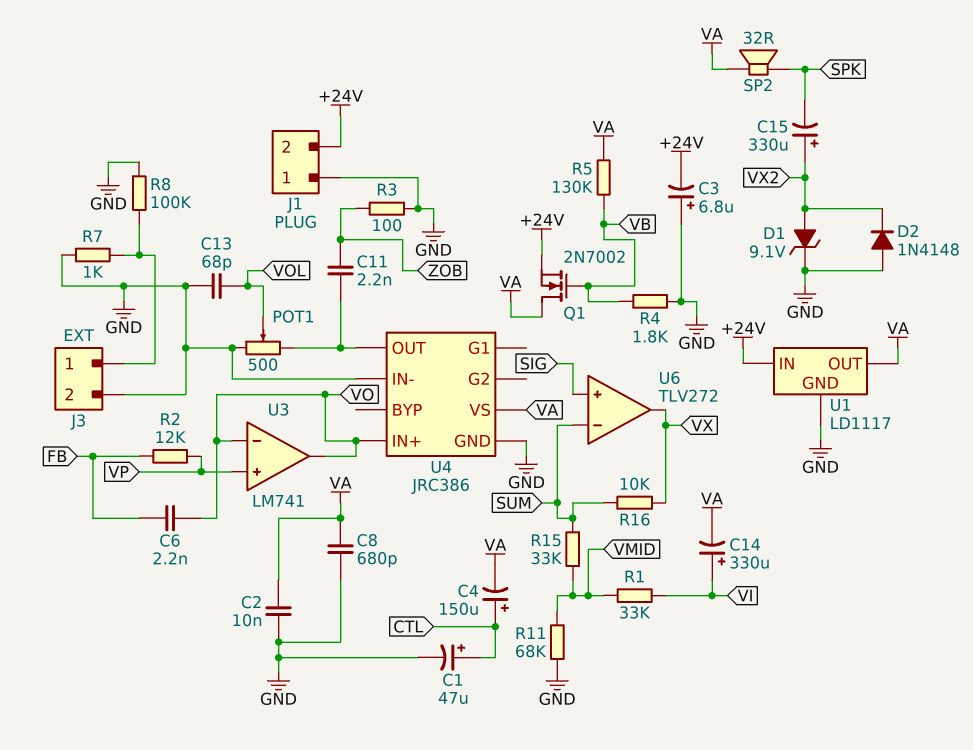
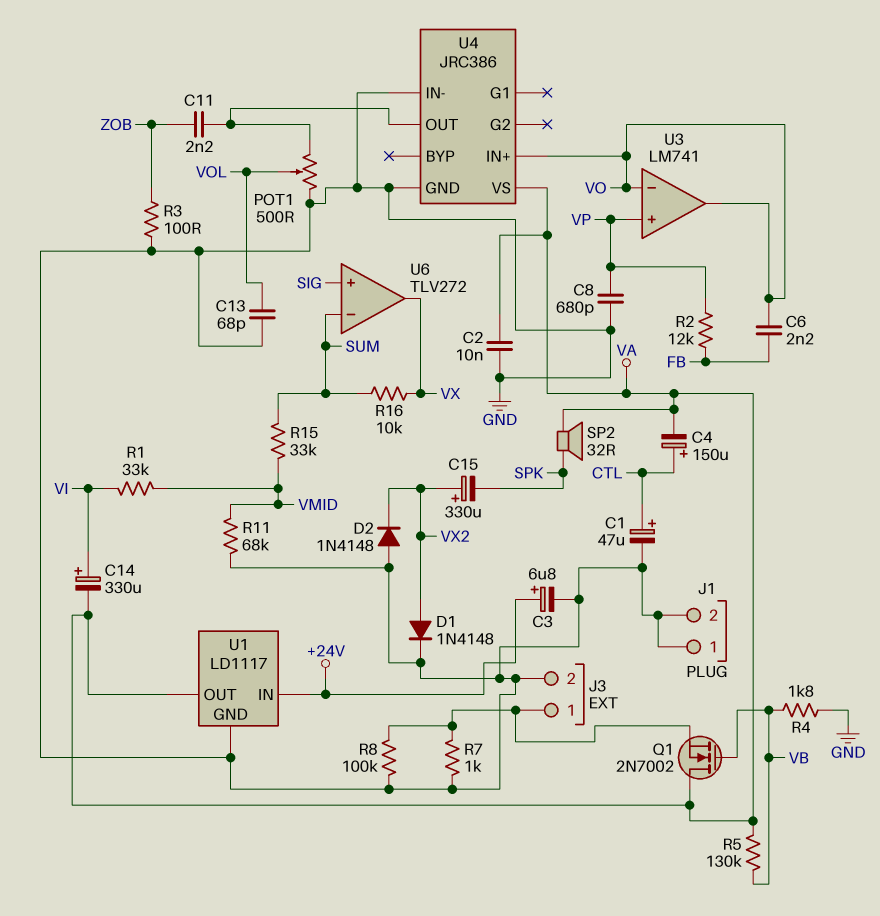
C3: 6.8uF (plus GND, minus +24V) -> 6.8uF (plus +24V, minus GND)
C8: 680pF (GND, VA) -> 680pF (GND, VP)
D1: zener 9.1V (A VX2, K GND) -> diode 1N4148 (A VX2, K GND)
J1 pin 2: +24V -> GND
Q1: NMOS 2N7002 (G VB, D VA, S +24V) -> NMOS 2N7002 (G VB, D VA, S J3/1)

